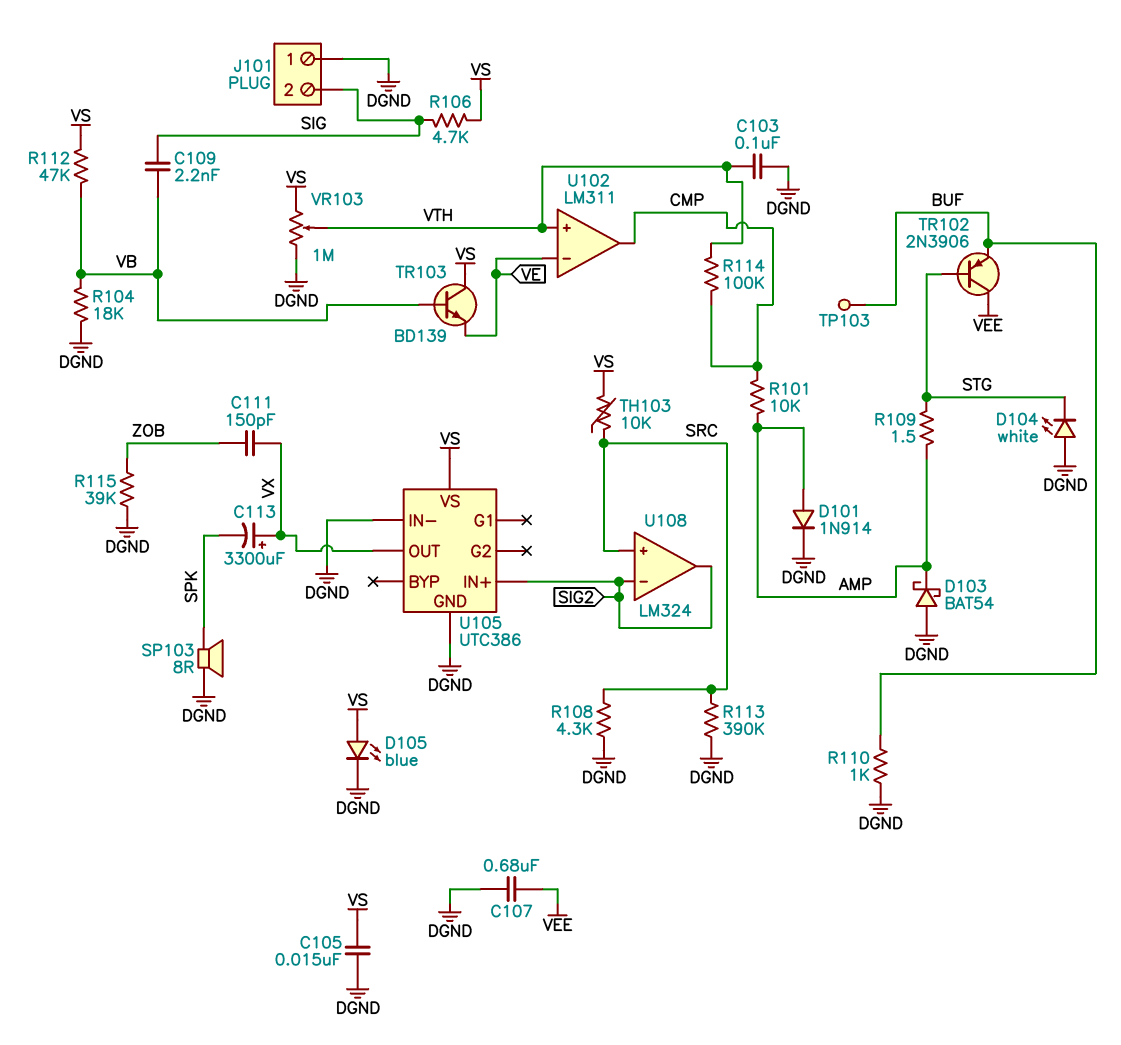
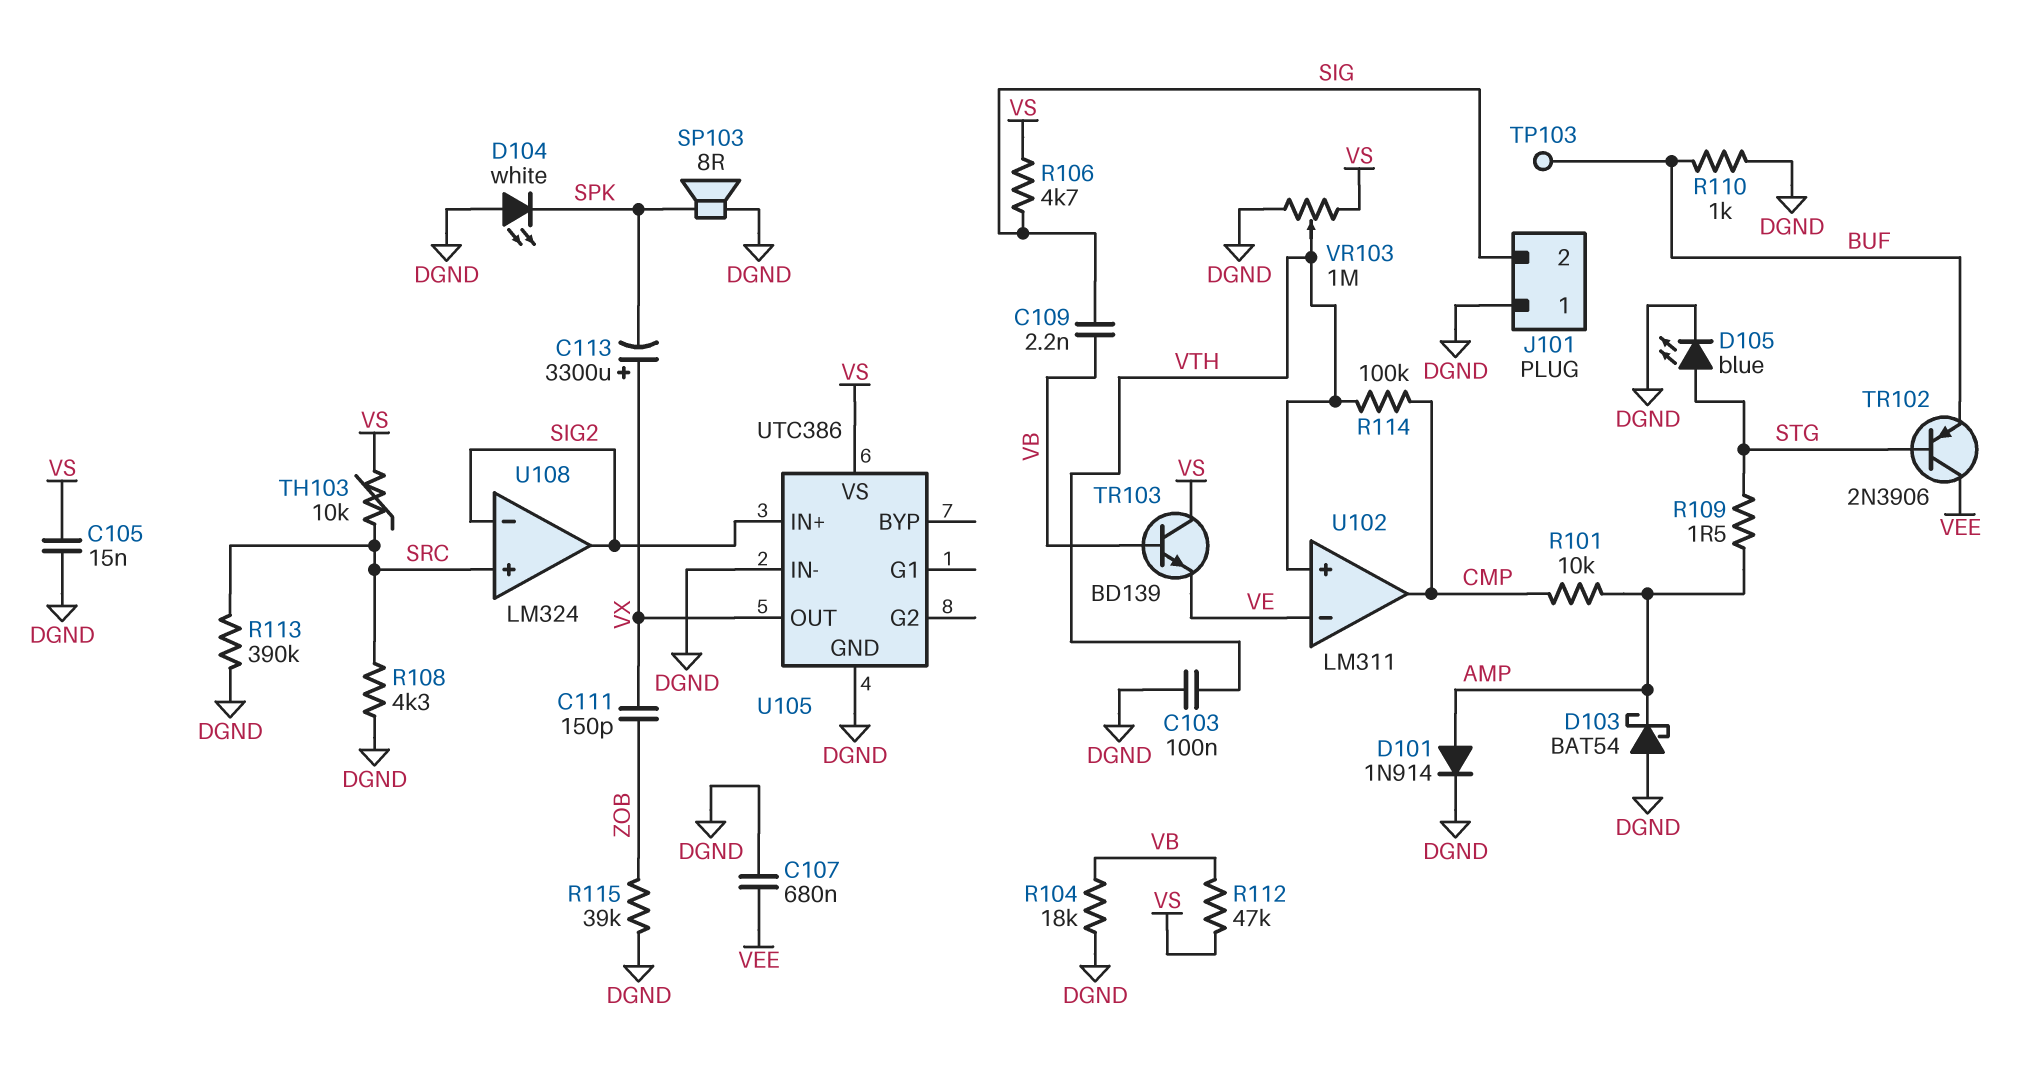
D104: LED white (A DGND, K STG) -> LED white (A DGND, K SPK)
D105: LED blue (A VS, K DGND) -> LED blue (A STG, K DGND)

